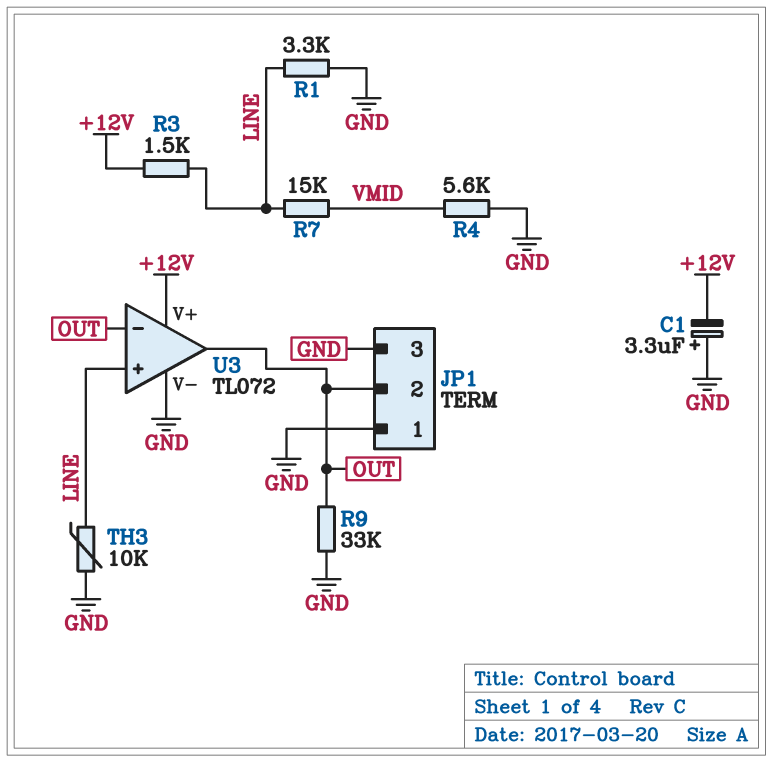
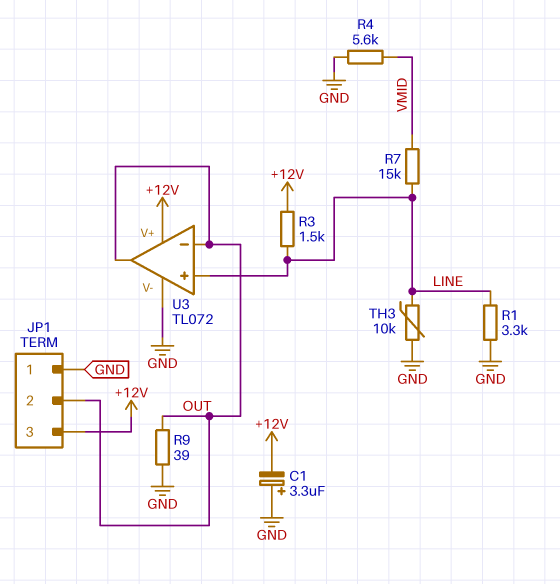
JP1 pin 3: GND -> +12V
R9: 33k (GND, OUT) -> 39 (GND, OUT)

